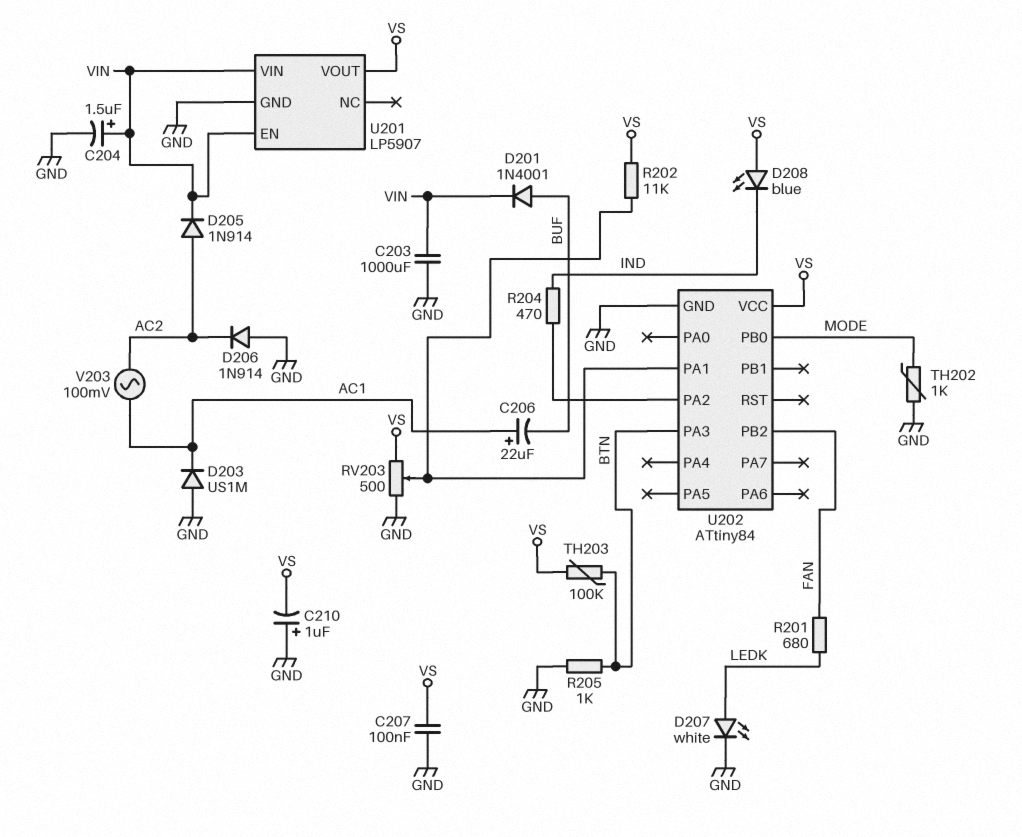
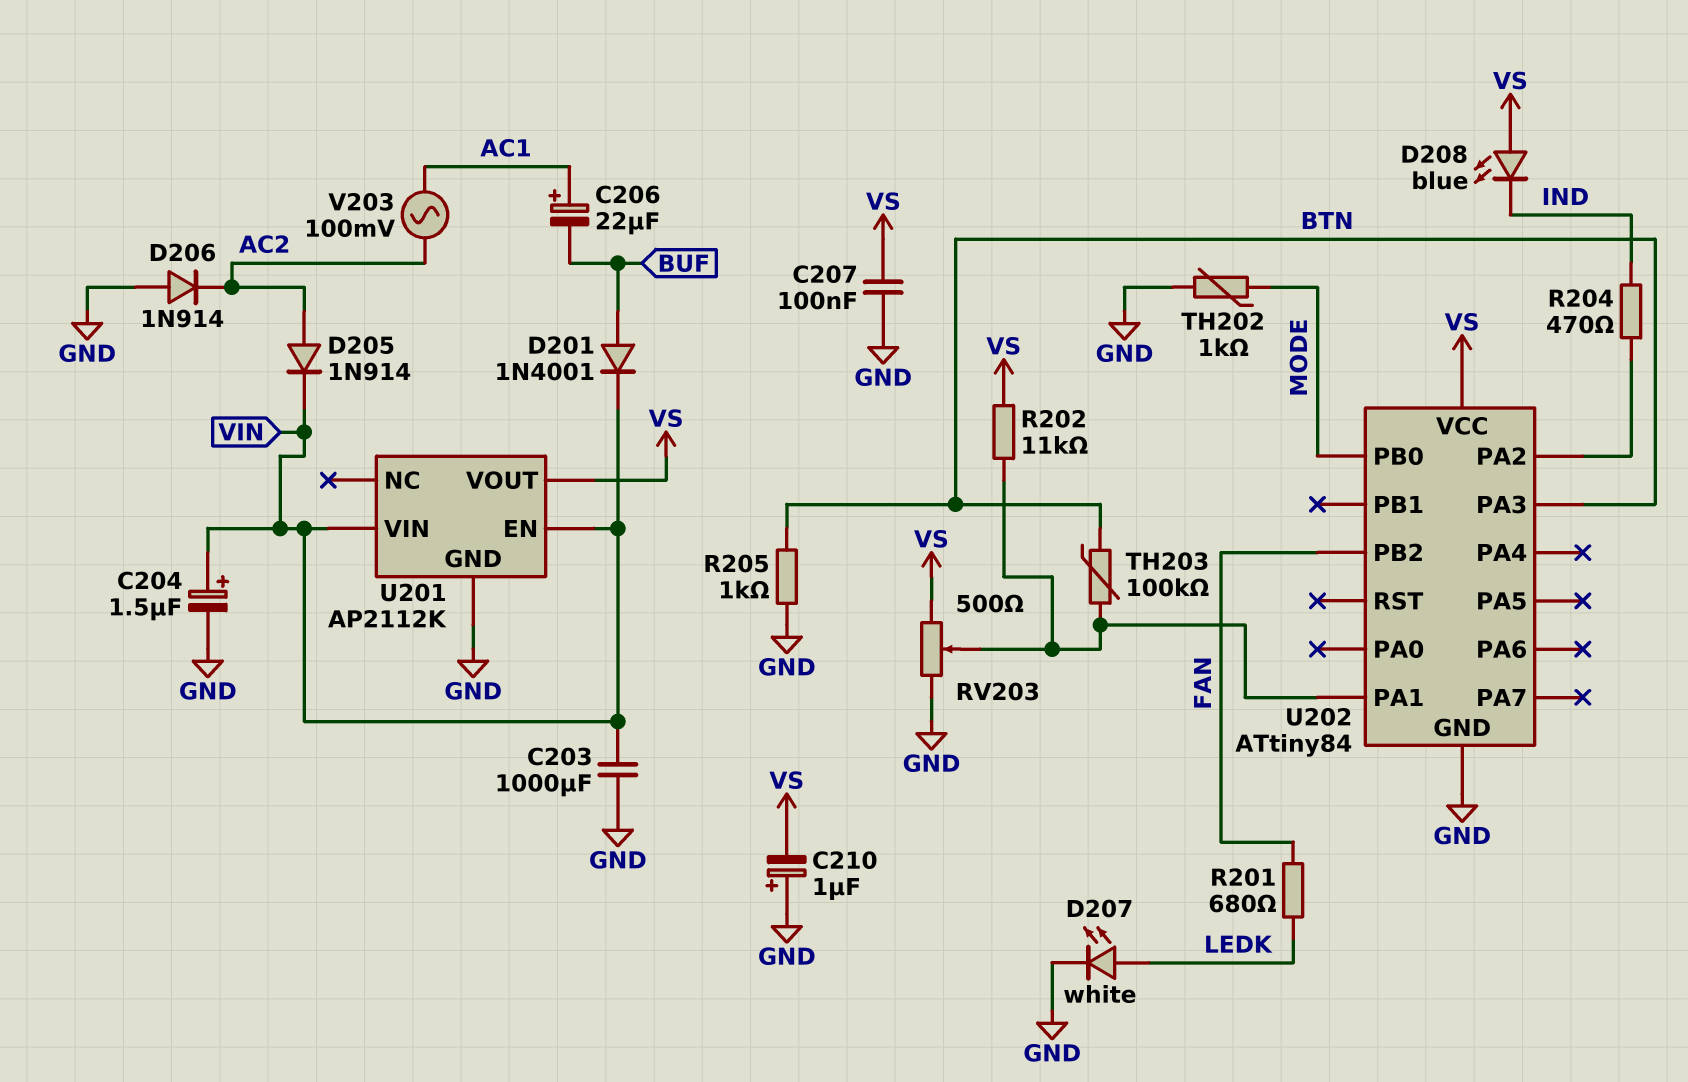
D203: diode US1M (A GND, K AC1) -> none
TH203: 100k (BTN, VS) -> 100k (BTN, U202/PA1)
U201: LP5907 -> AP2112K

